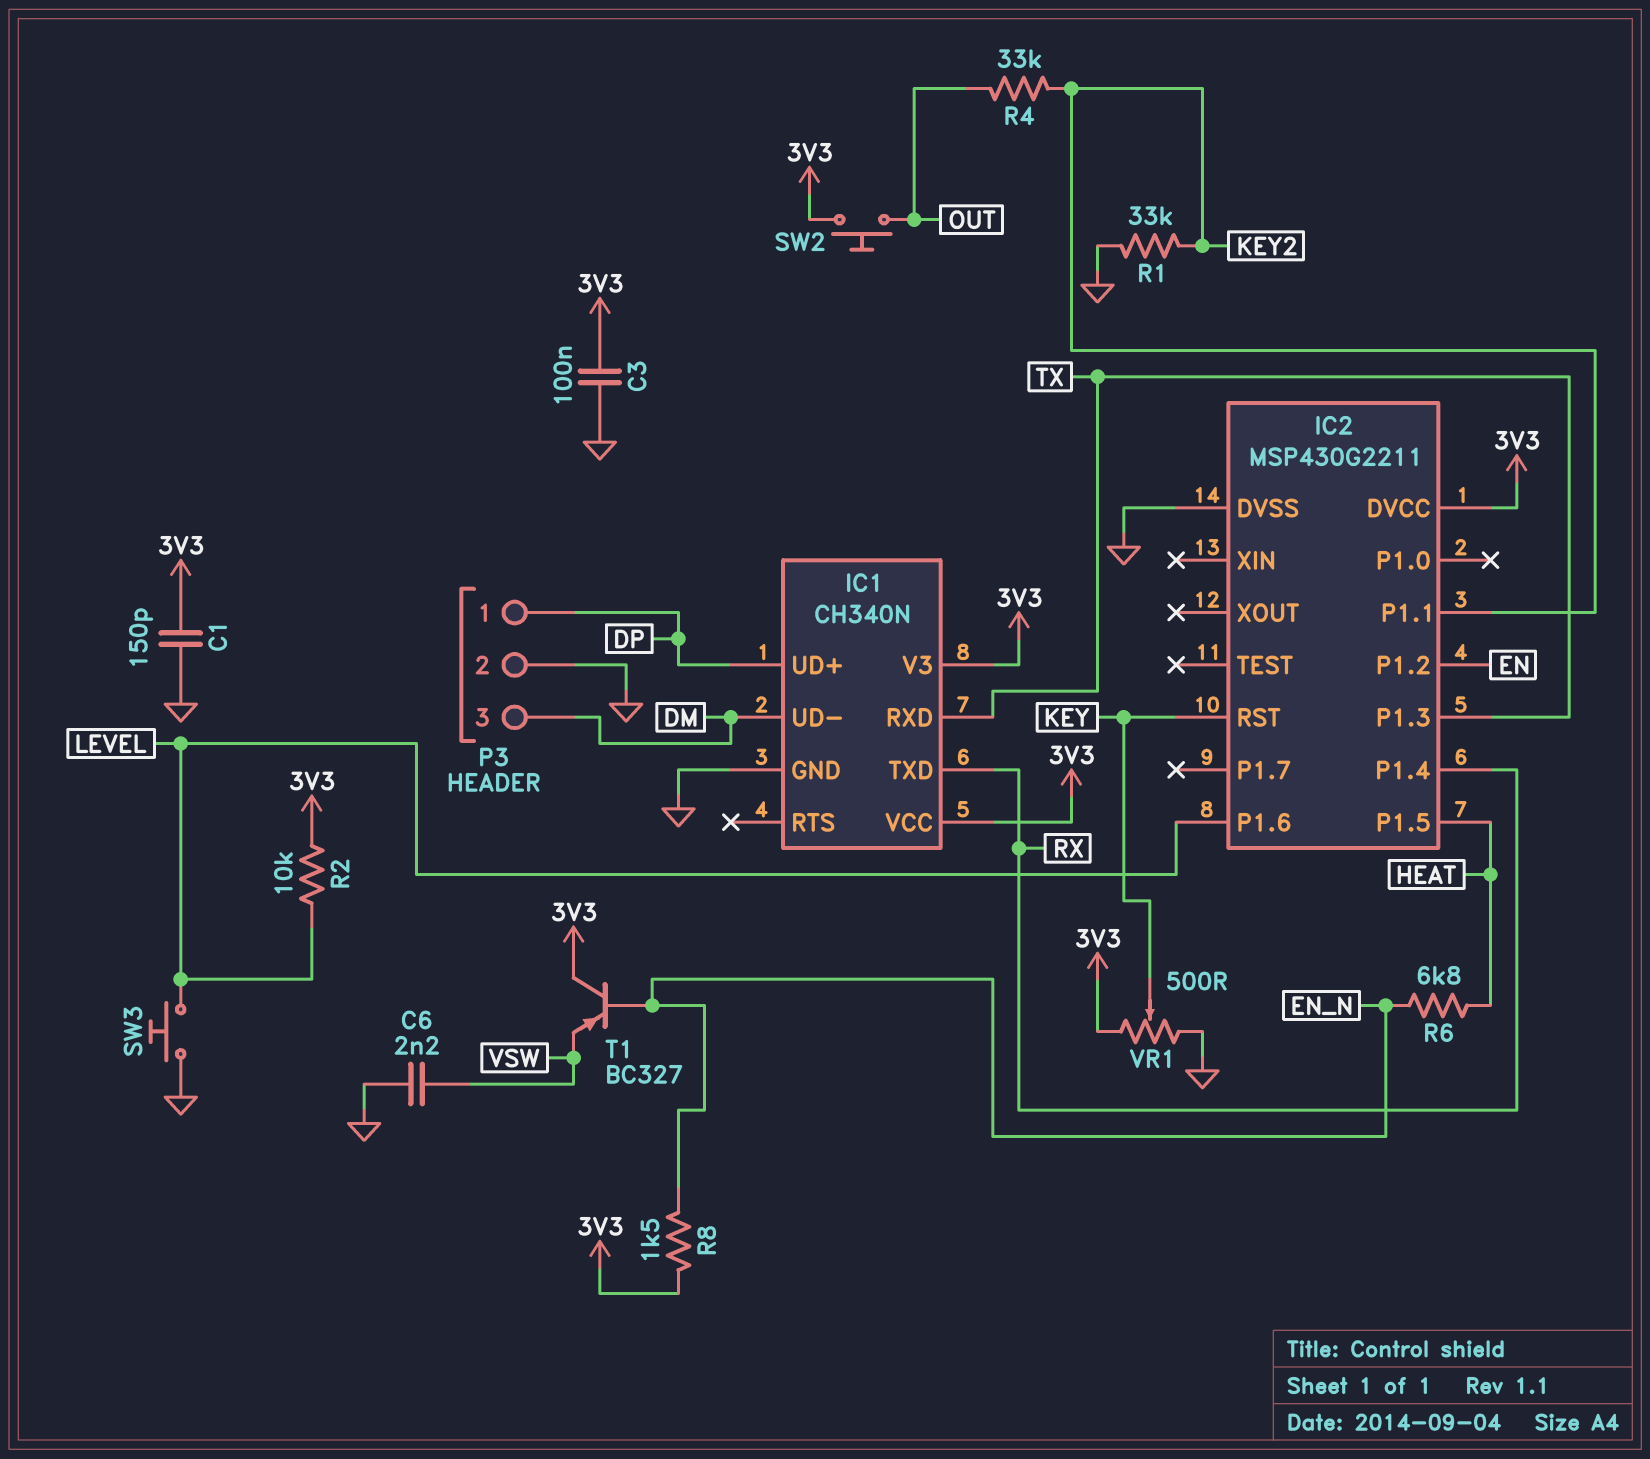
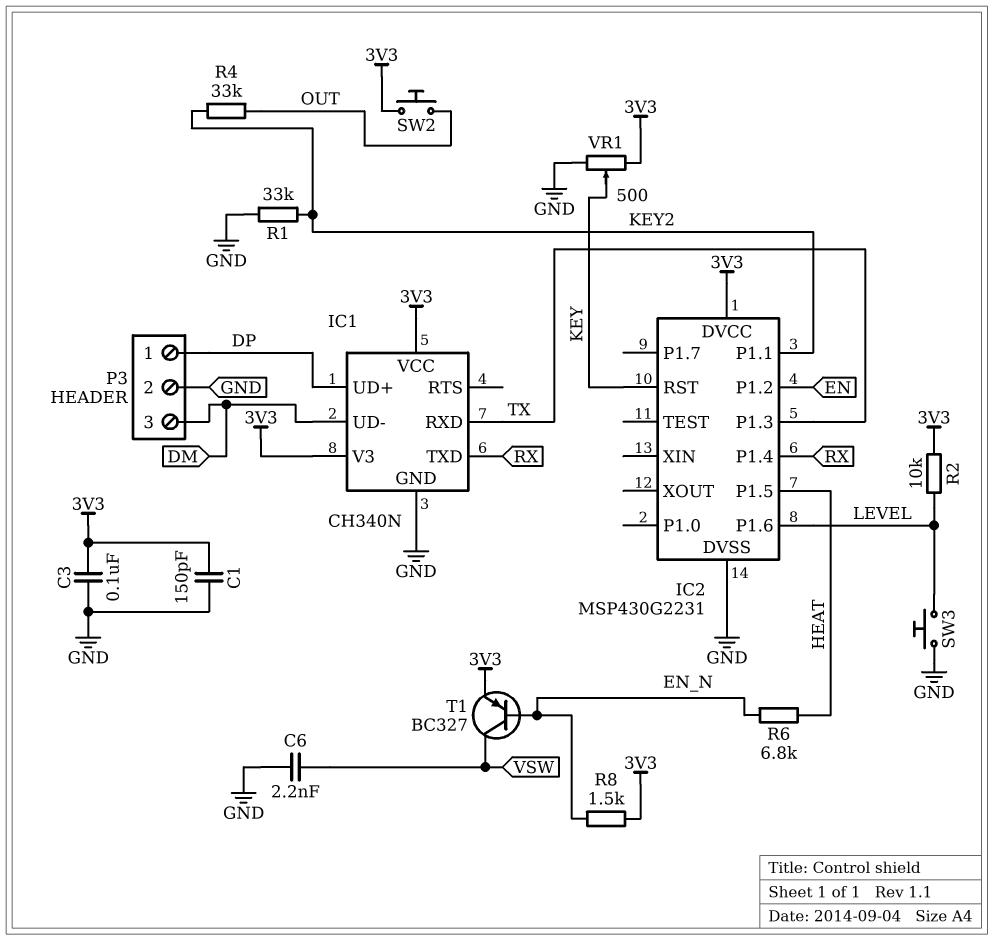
IC2: MSP430G2211 -> MSP430G2231
T1: PNP BC327 (B EN_N, C 3V3, E VSW) -> PNP BC327 (B EN_N, C VSW, E 3V3)

